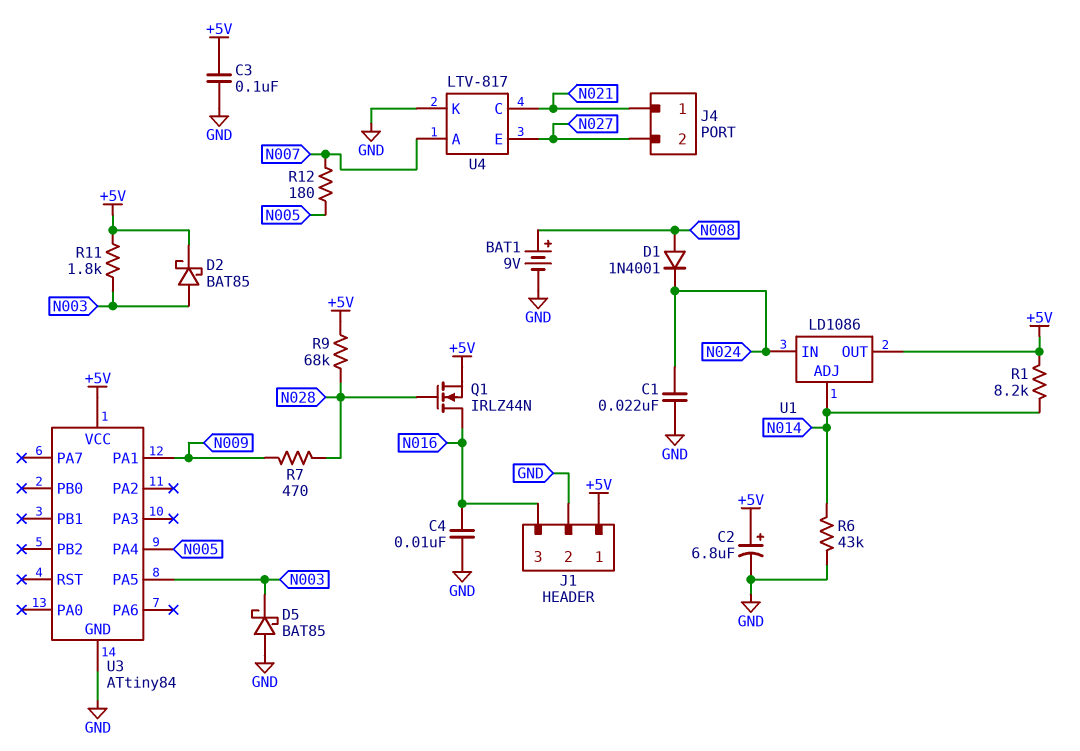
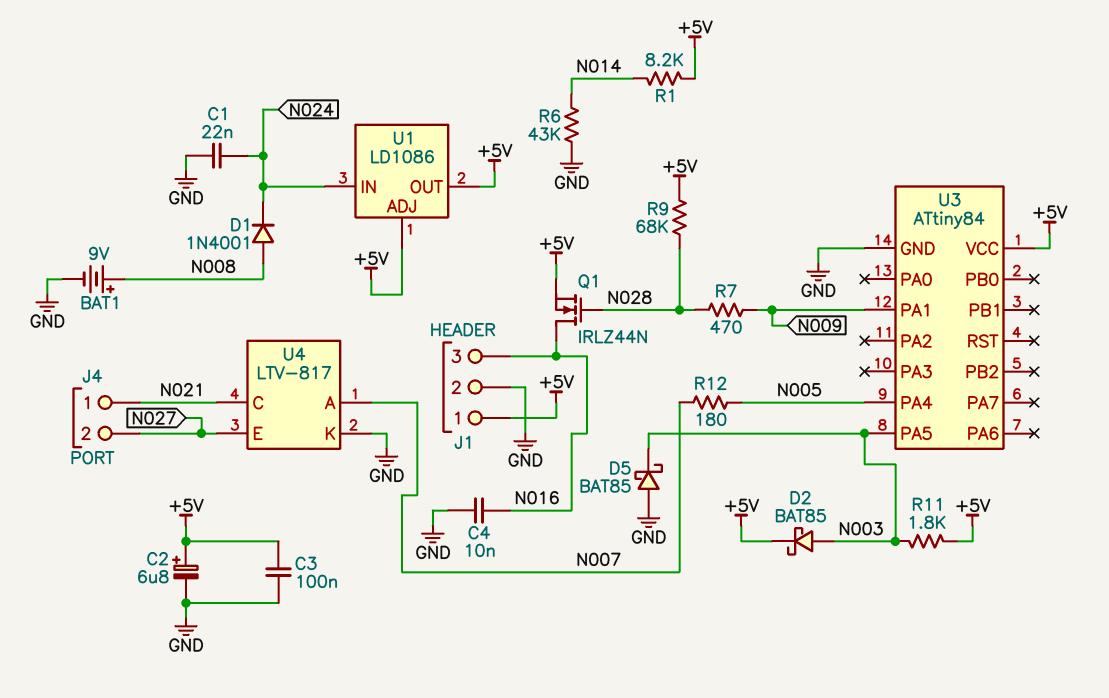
U1 pin ADJ: N014 -> +5V

